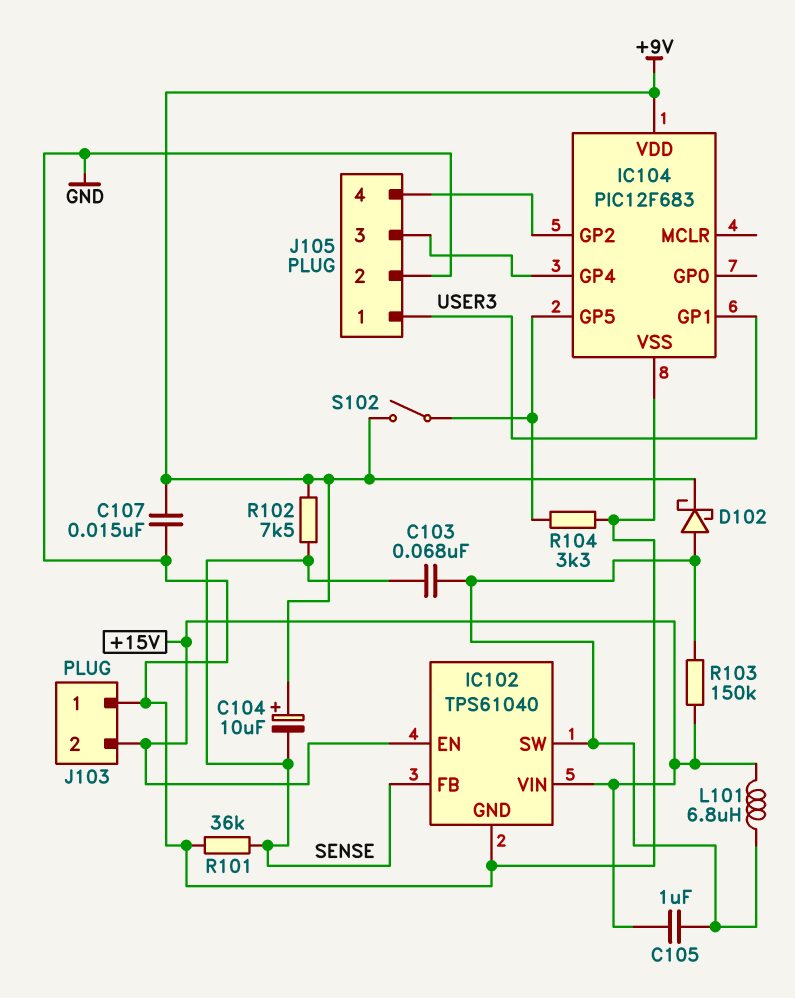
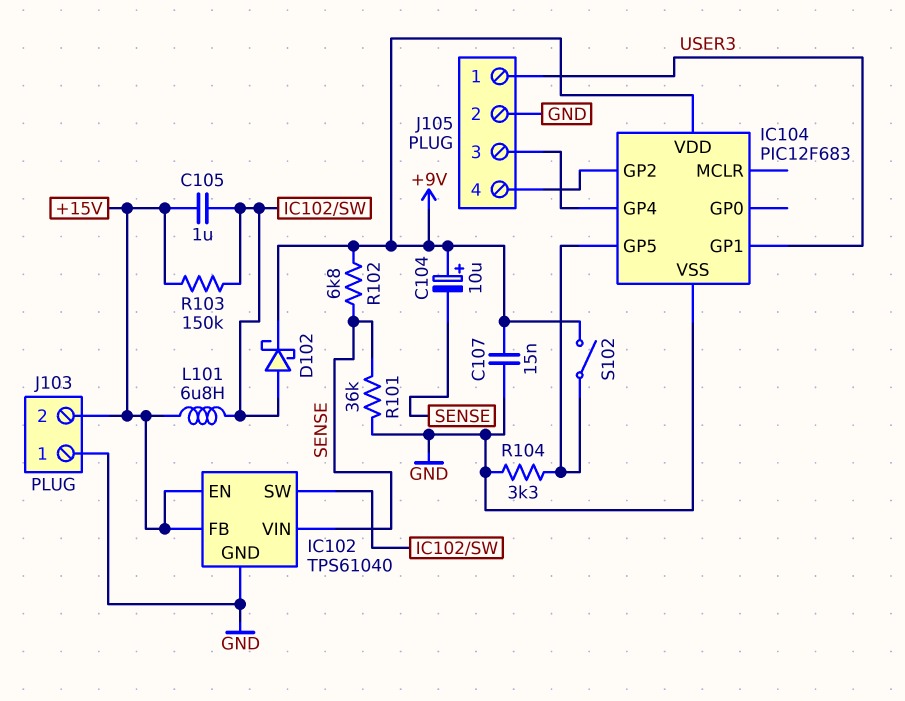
C103: 68nF (IC102/SW, SENSE) -> none
IC102 pin FB: SENSE -> +15V
IC102 pin VIN: +15V -> SENSE
R102: 7.5k (+9V, SENSE) -> 6.8k (+9V, SENSE)

